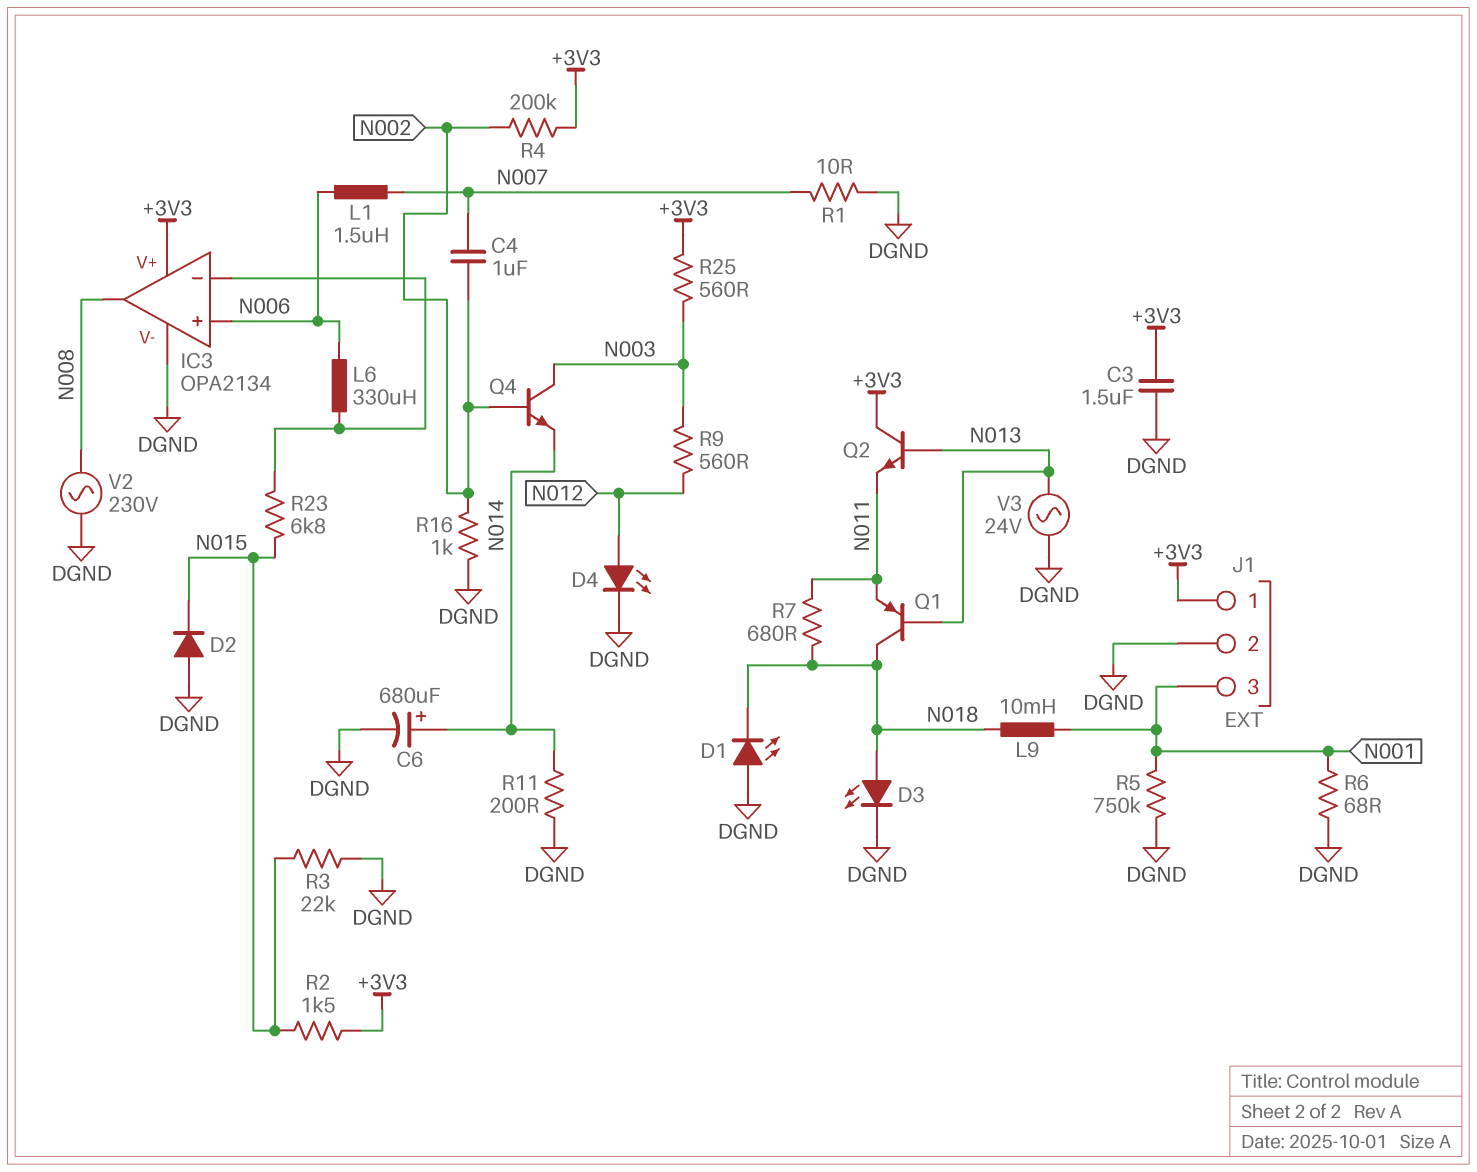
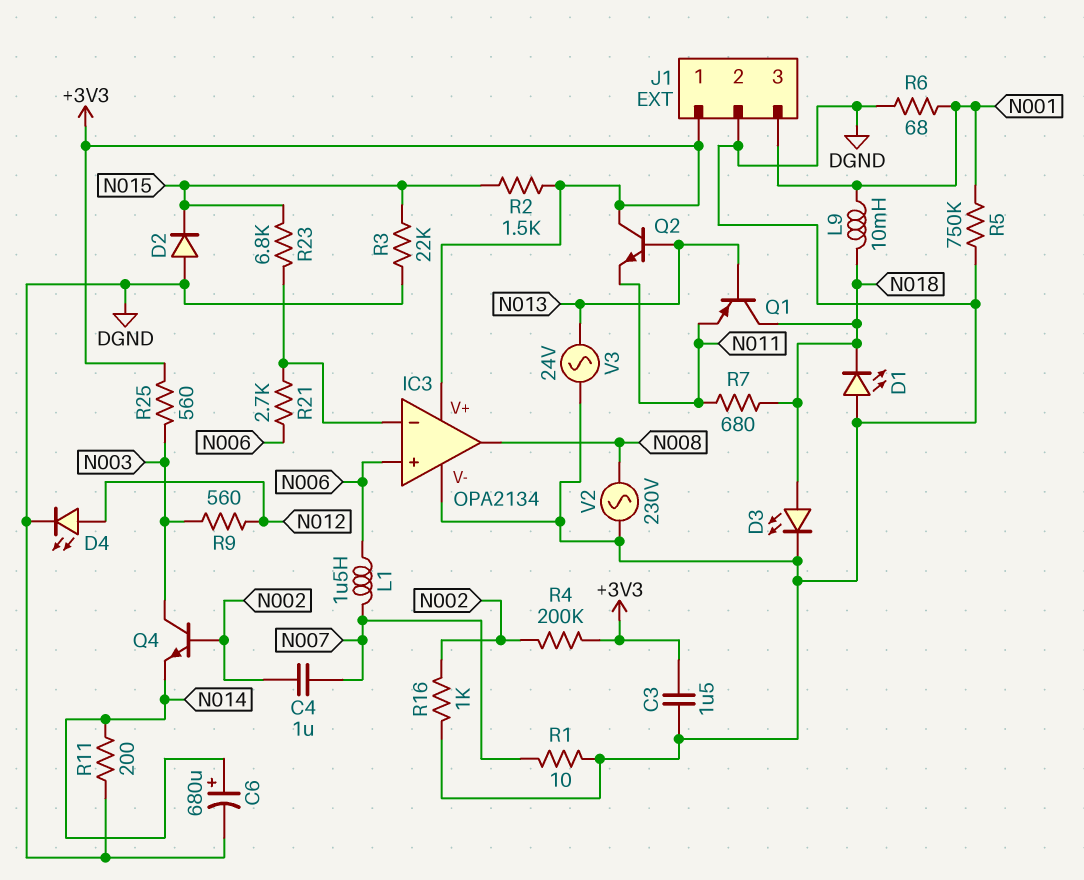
L6: 330uH (IC3/in-, N006) -> none
R21: none -> 2.7k (IC3/in-, N006)

